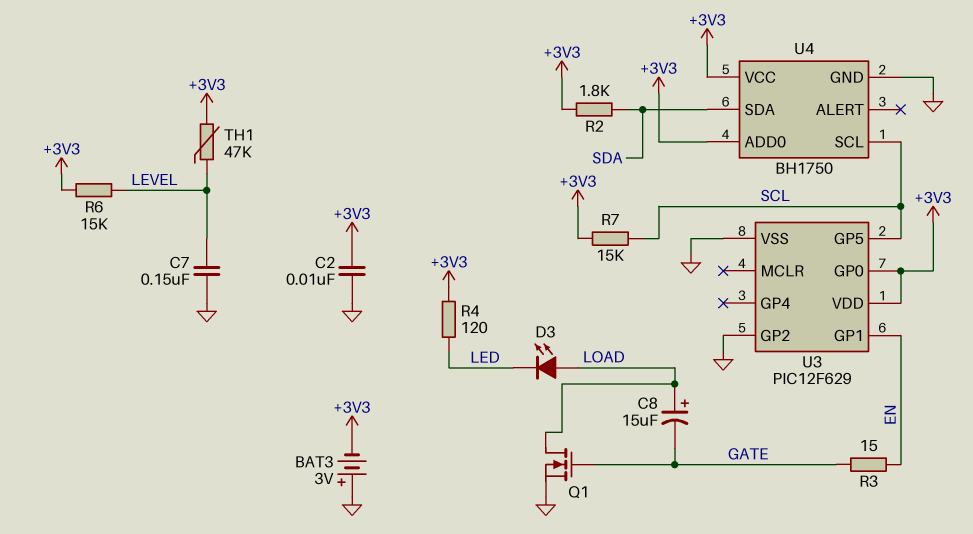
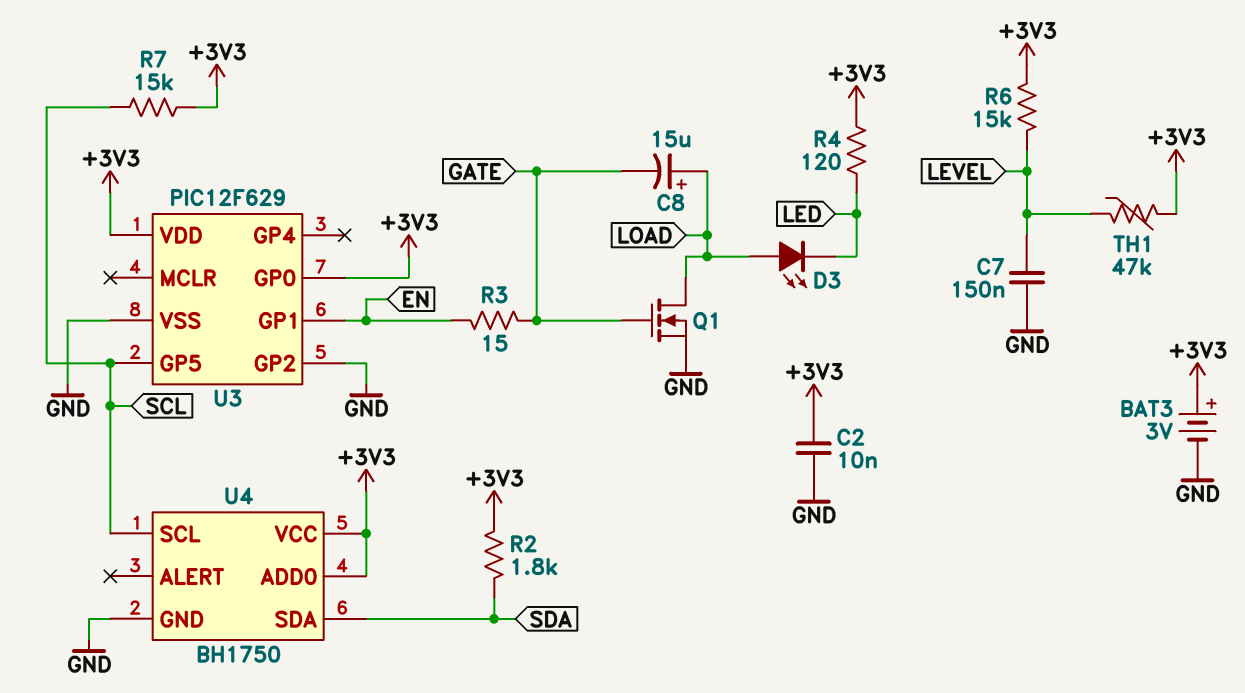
BAT3: 3V (plus GND, minus +3V3) -> 3V (plus +3V3, minus GND)

